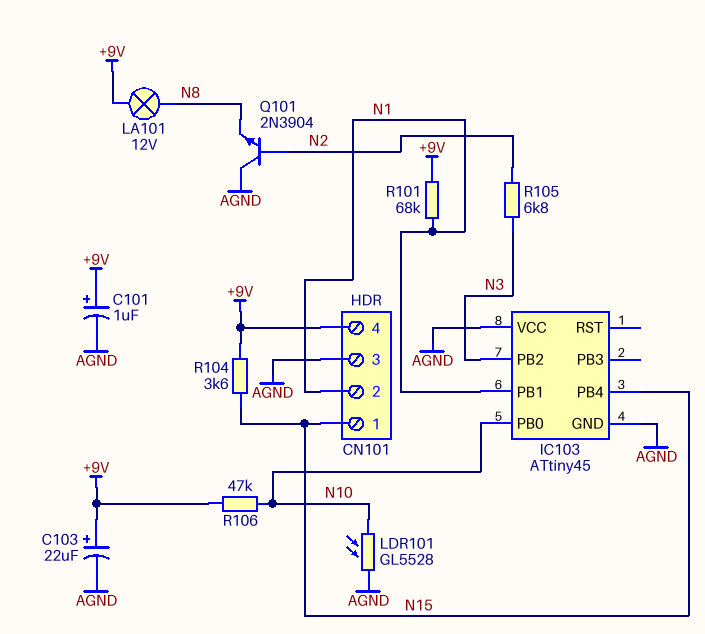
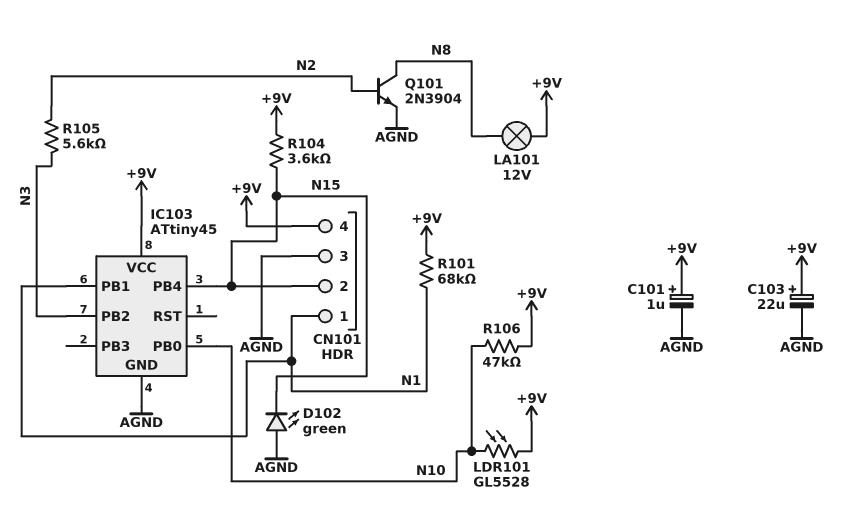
CN101 pin 1: N15 -> N1
CN101 pin 2: N1 -> N15
D102: none -> LED green (A AGND, K N15)
IC103 pin VCC: AGND -> +9V
LDR101: GL5528 (AGND, N10) -> GL5528 (+9V, N10)
Q101: NPN 2N3904 (B N2, C AGND, E N8) -> NPN 2N3904 (B N2, C N8, E AGND)
R105: 6.8k (N2, N3) -> 5.6k (N2, N3)

